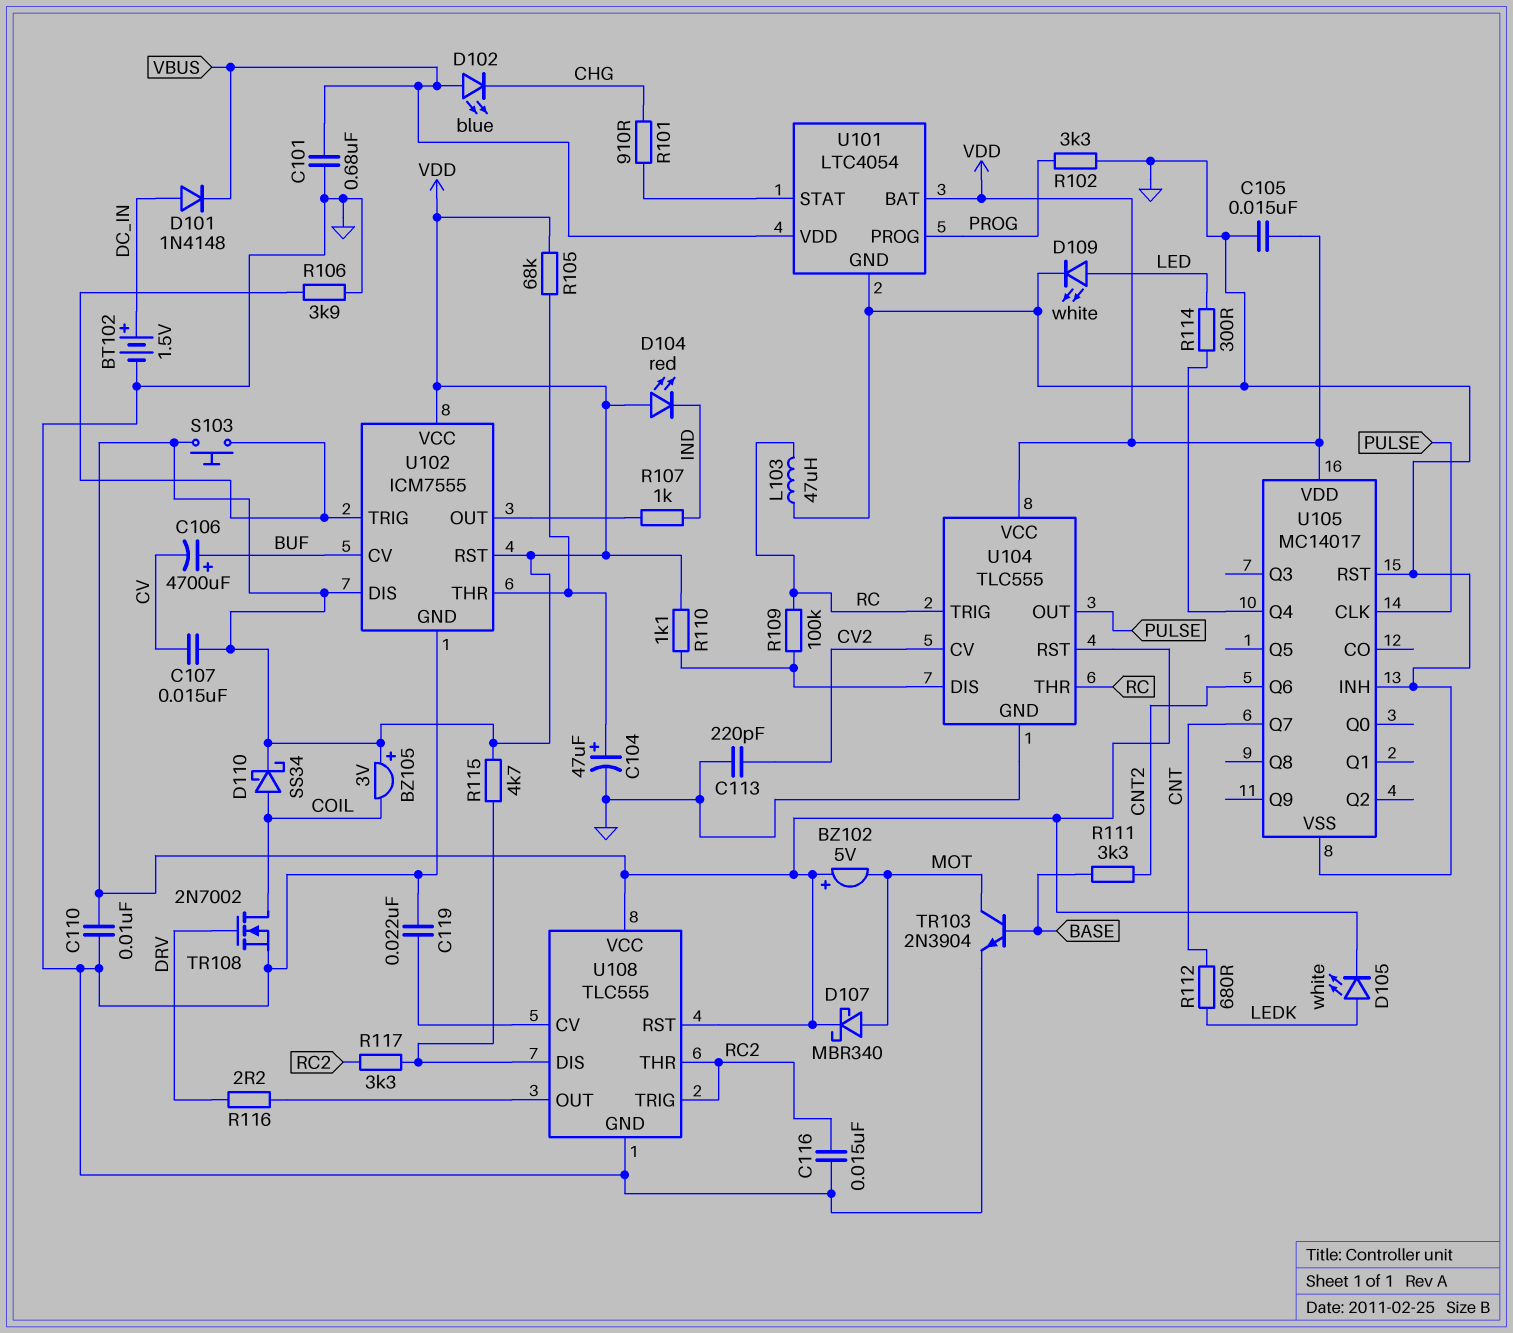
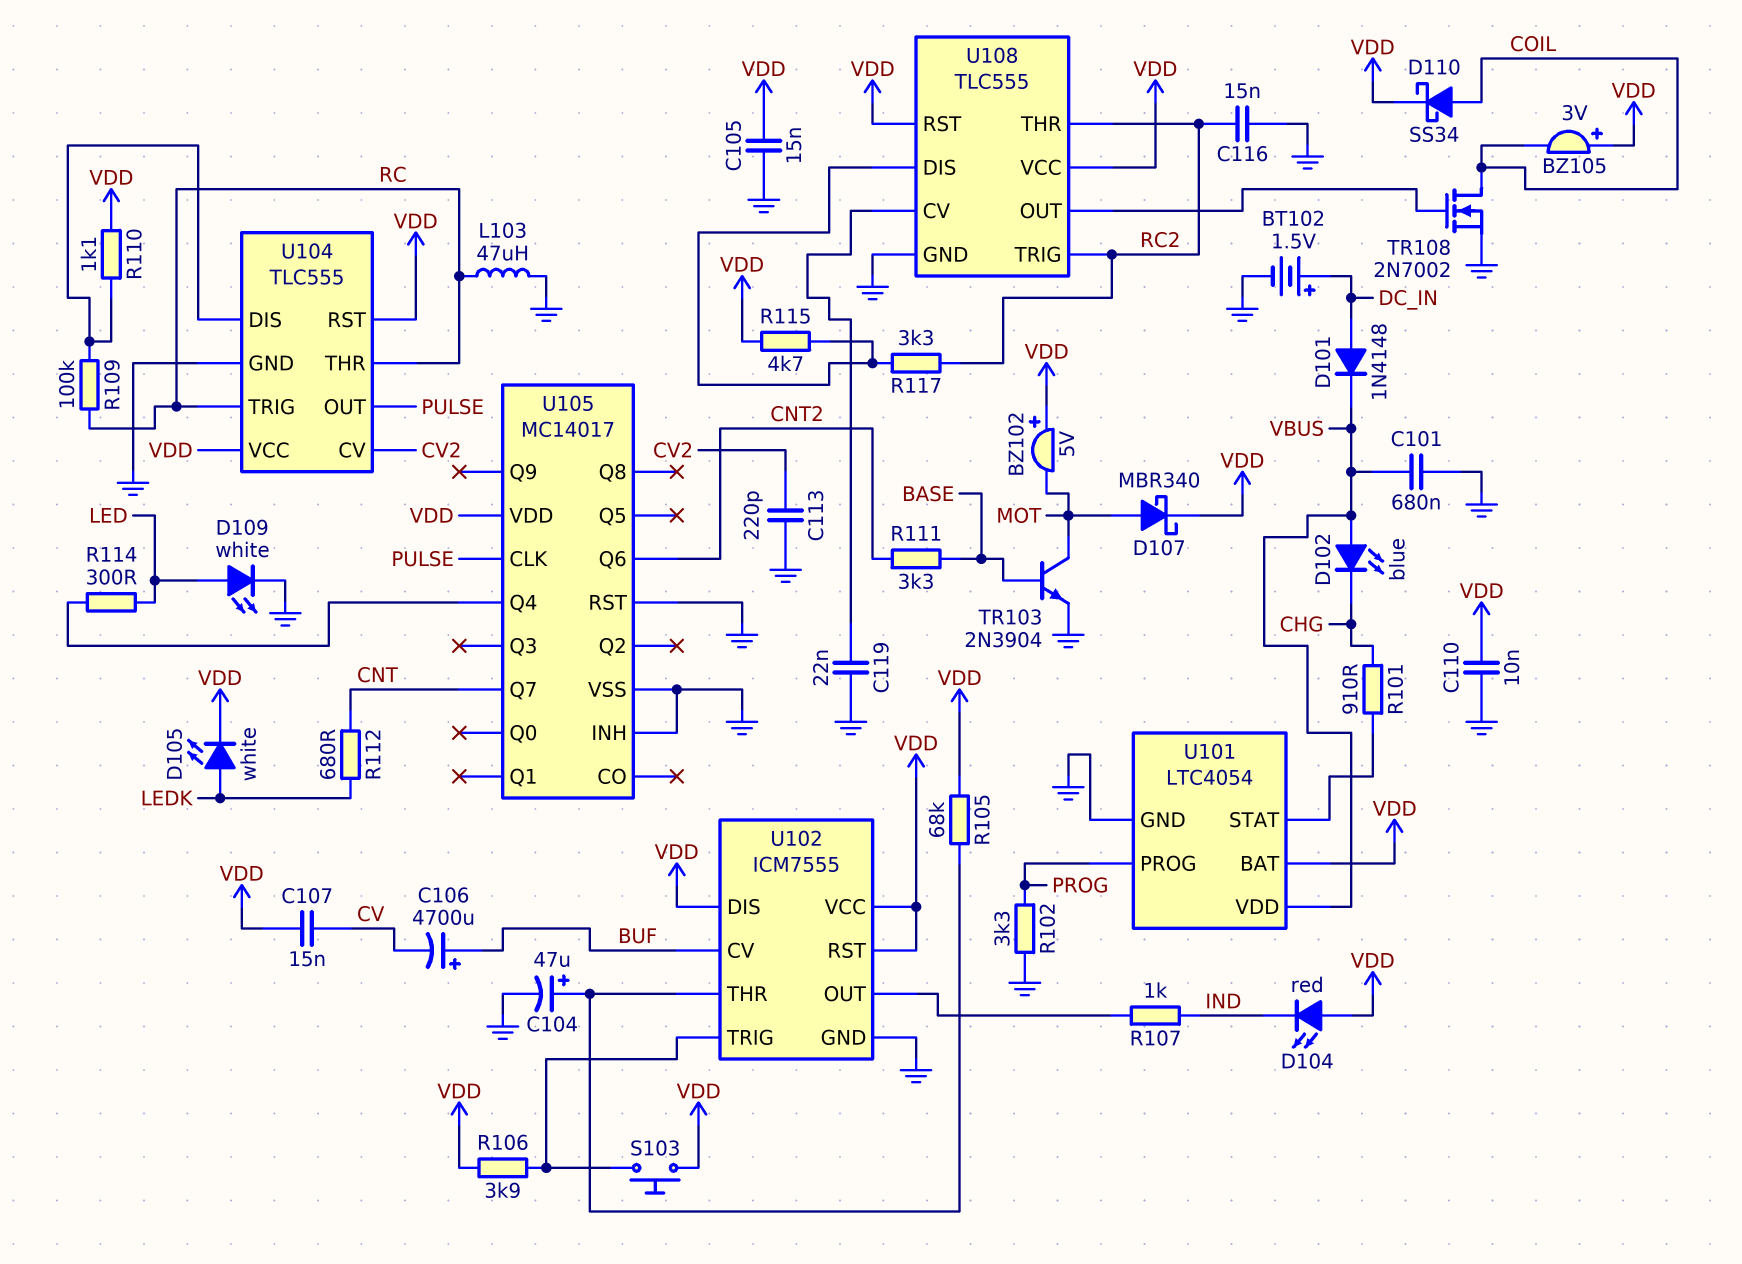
R106: 3.9k (GND, U102/TRIG) -> 3.9k (U102/TRIG, VDD)
R116: 2.2 (DRV, U108/OUT) -> none
TR108: NMOS 2N7002 (G DRV, D COIL, S GND) -> NMOS 2N7002 (G U108/OUT, D COIL, S GND)

